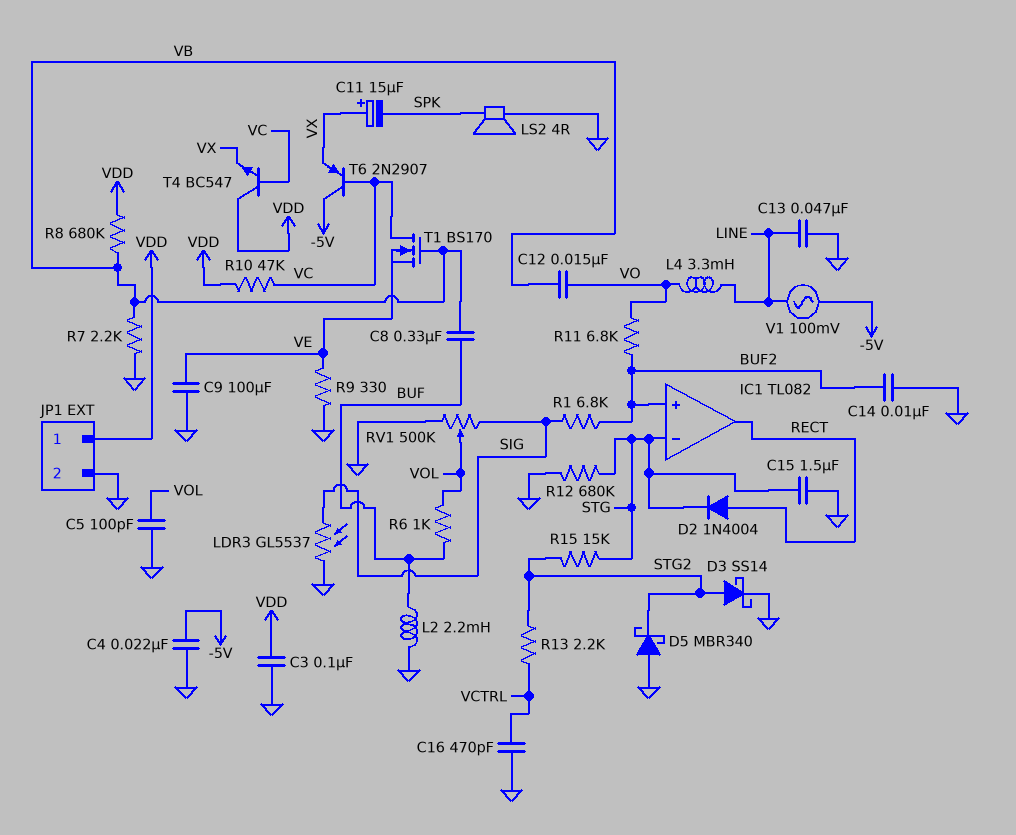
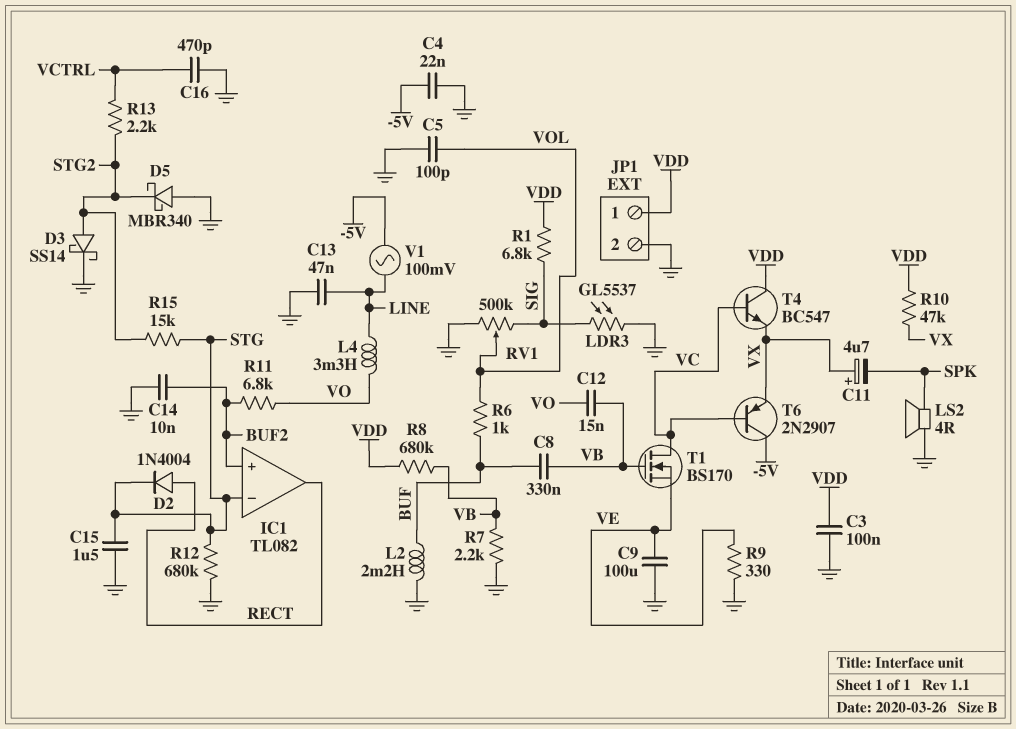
C11: 15uF (plus VX, minus SPK) -> 4.7uF (plus VX, minus SPK)
R1: 6.8k (BUF2, SIG) -> 6.8k (SIG, VDD)
R10: 47k (VC, VDD) -> 47k (VDD, VX)

